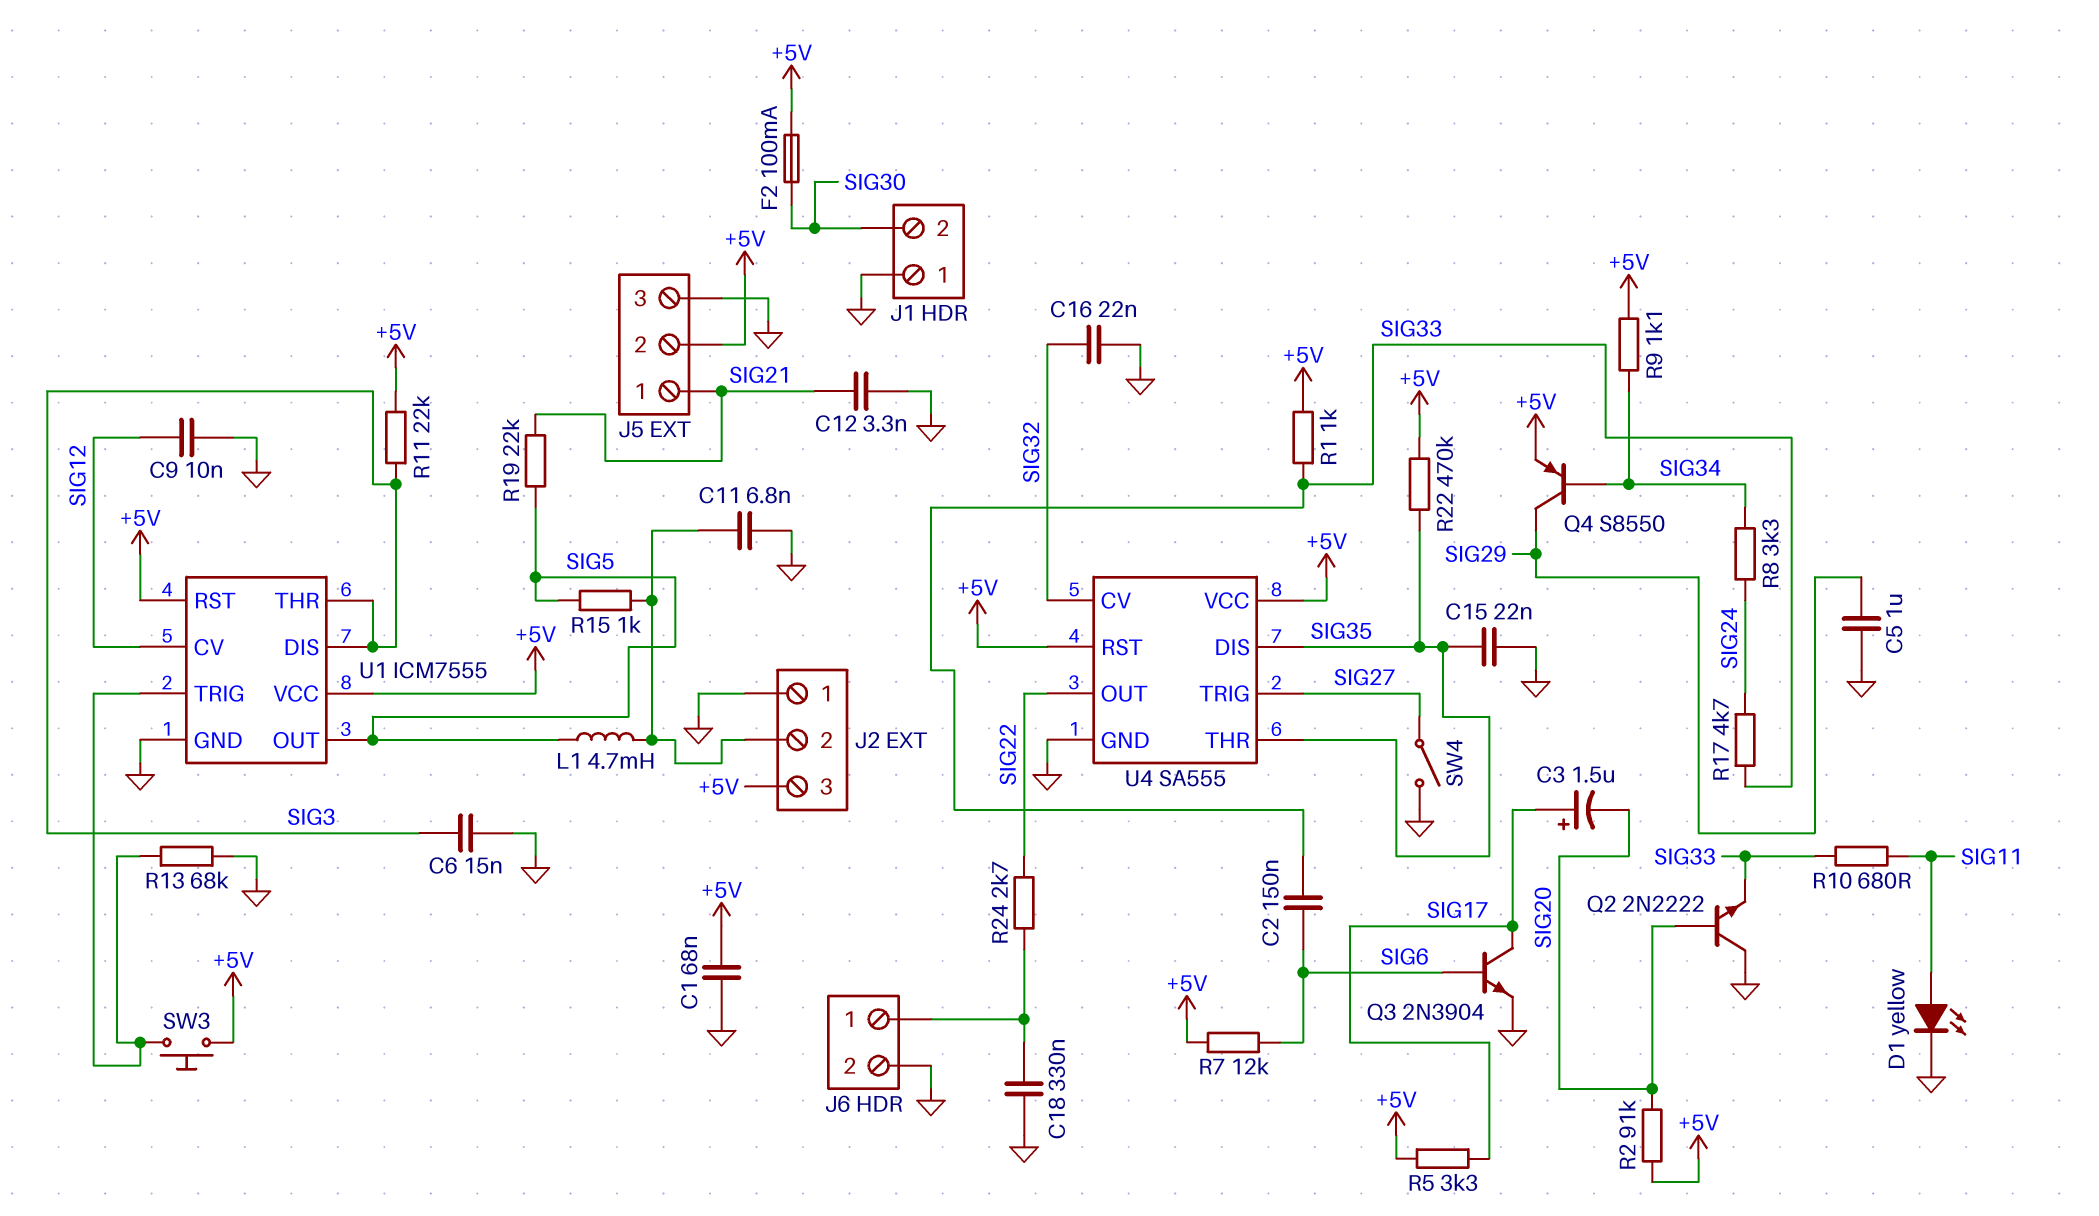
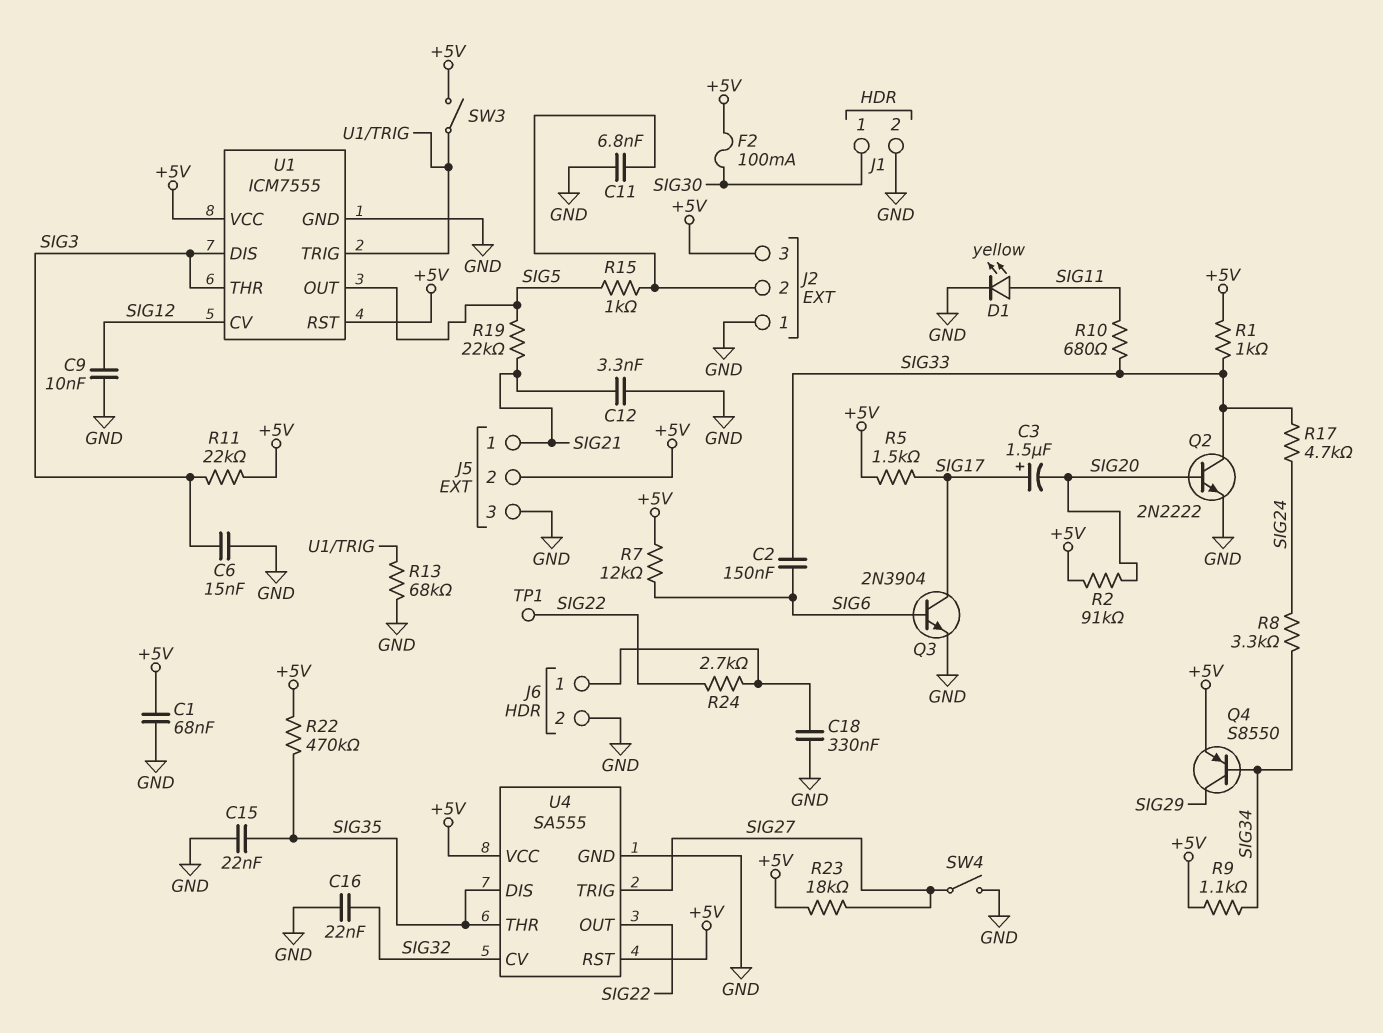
C5: 1uF (GND, SIG29) -> none
J1 pin 1: GND -> SIG30
J1 pin 2: SIG30 -> GND
L1: 4.7mH (J2/2, SIG5) -> none
Q2: NPN 2N2222 (B SIG20, C GND, E SIG33) -> NPN 2N2222 (B SIG20, C SIG33, E GND)
R5: 3.3k (+5V, SIG17) -> 1.5k (+5V, SIG17)
R23: none -> 18k (+5V, SIG27)
SW3: button (+5V, U1/TRIG) -> switch (+5V, U1/TRIG)
TP1: none -> test point (SIG22)

